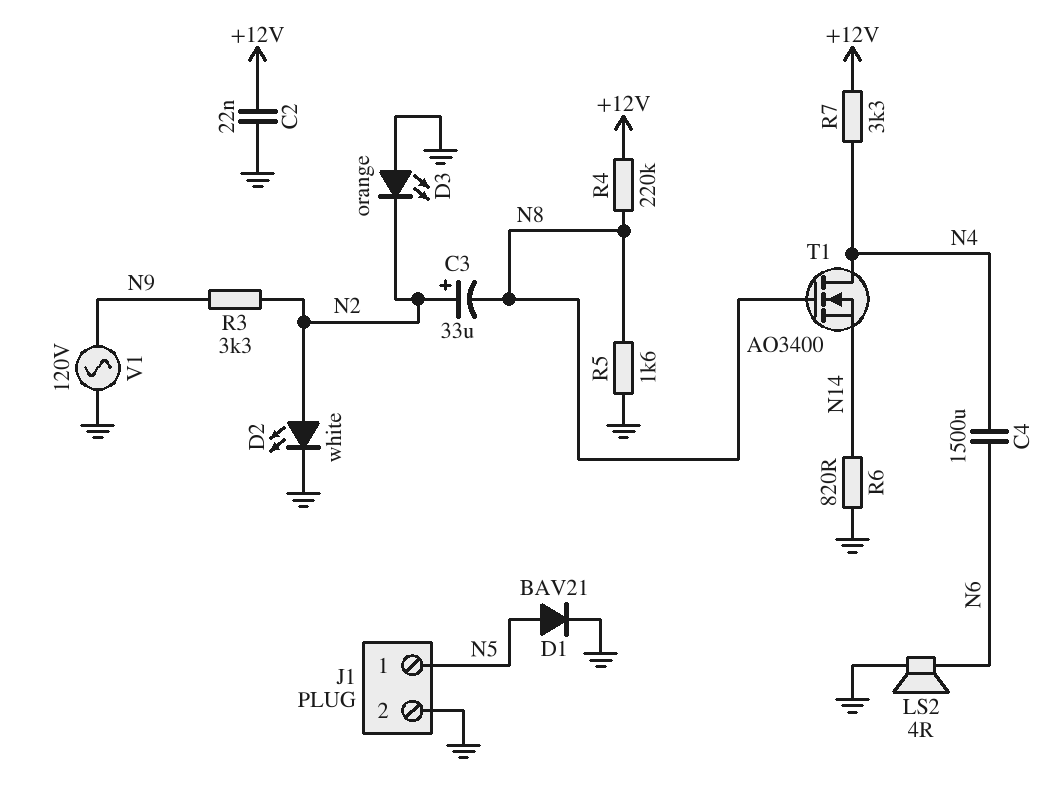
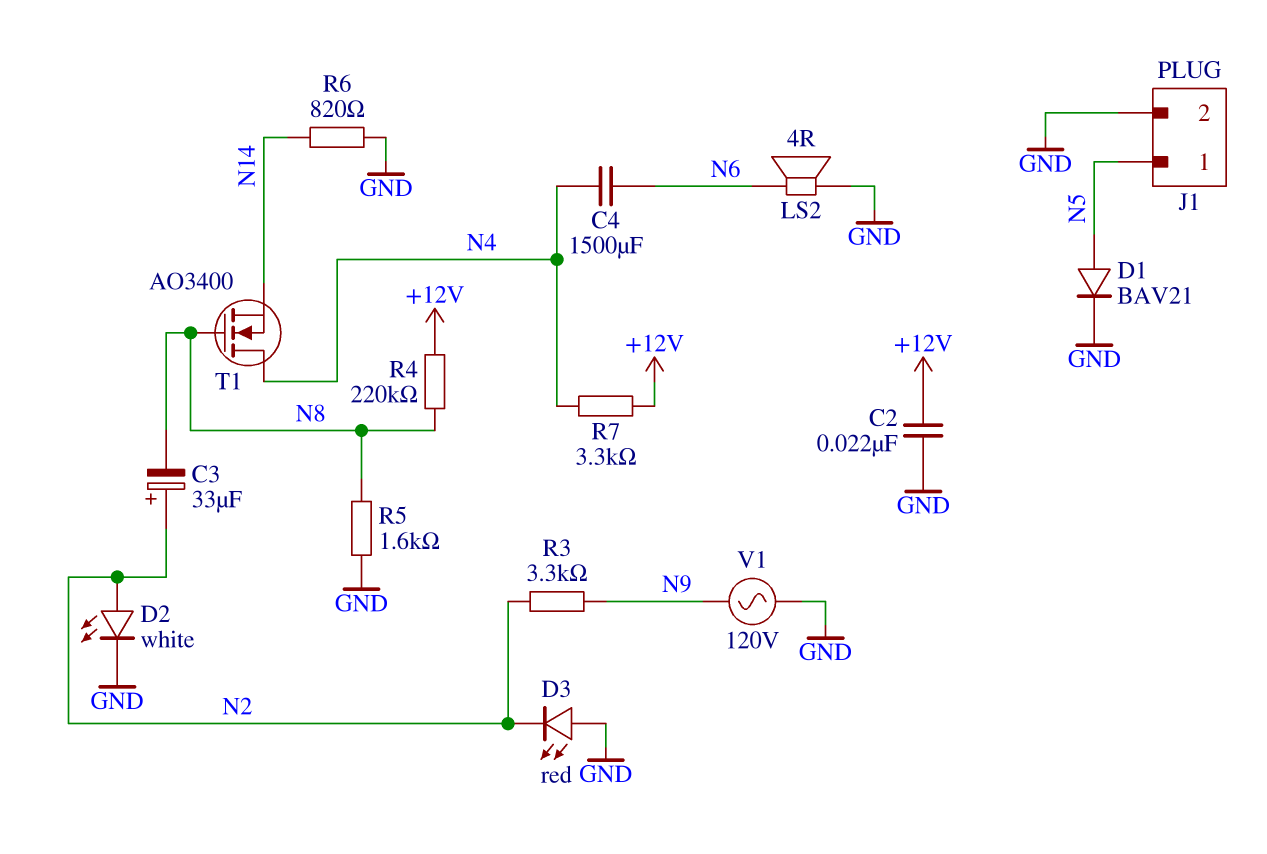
D3: LED orange (A GND, K N2) -> LED red (A GND, K N2)

